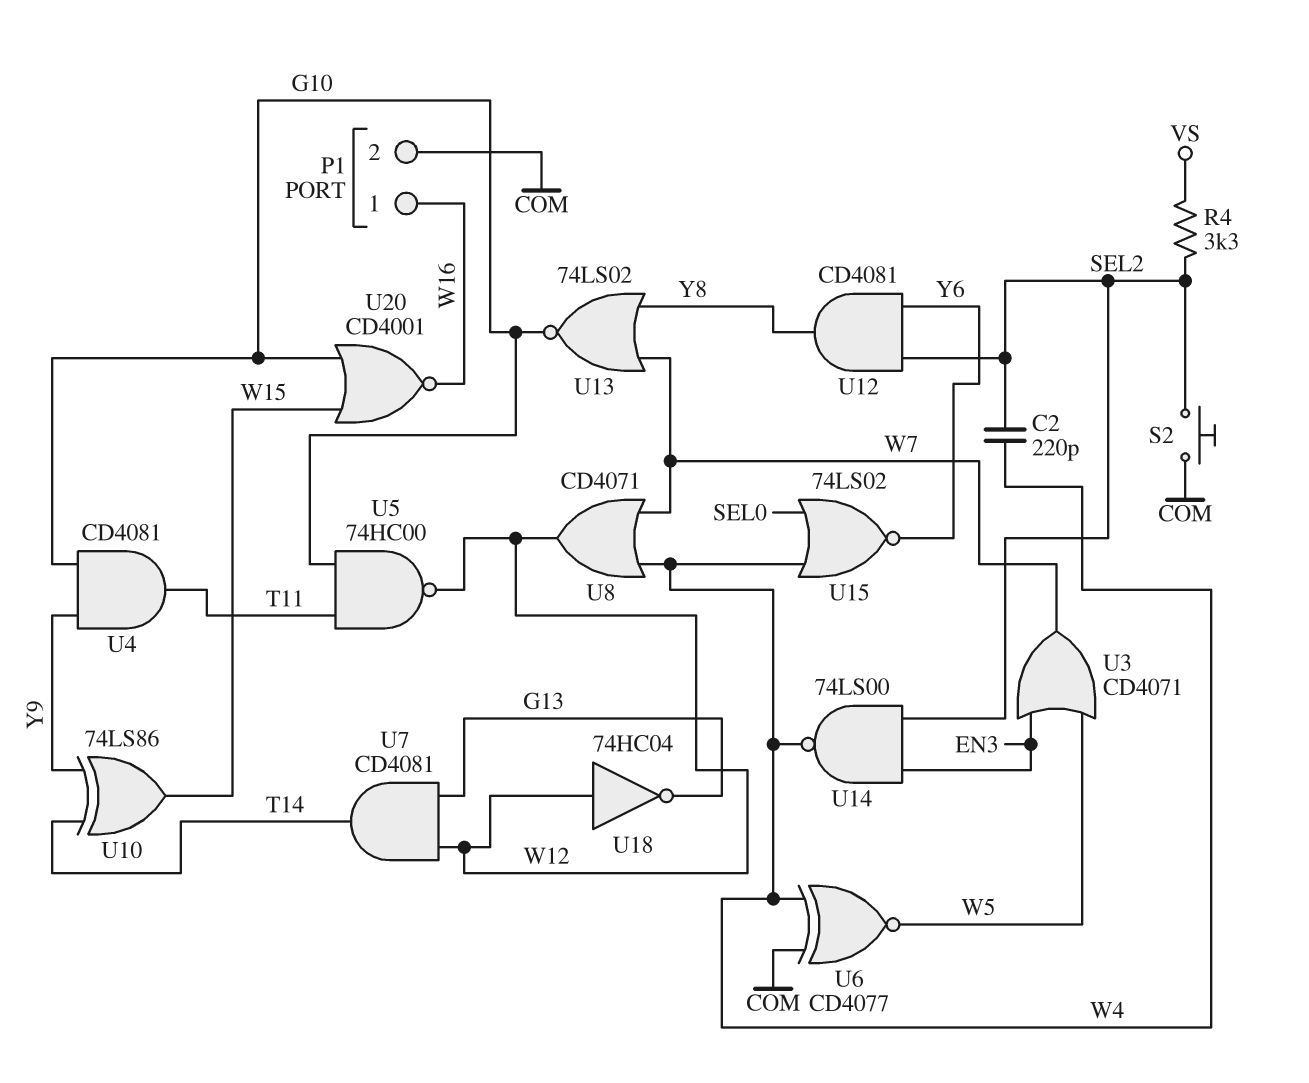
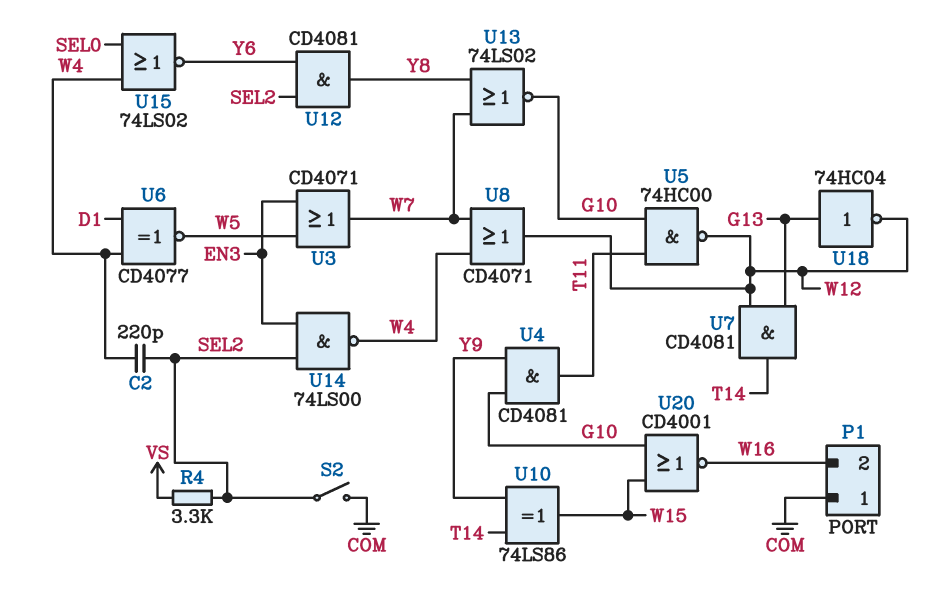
P1 pin 1: W16 -> COM
P1 pin 2: COM -> W16
S2: button (COM, SEL2) -> switch (COM, SEL2)
U6: XNOR CD4077 (in COM, in W4, out W5) -> XNOR CD4077 (in D1, in W4, out W5)
U18: NOT 74HC04 (in W12, out G13) -> NOT 74HC04 (in G13, out W12)

